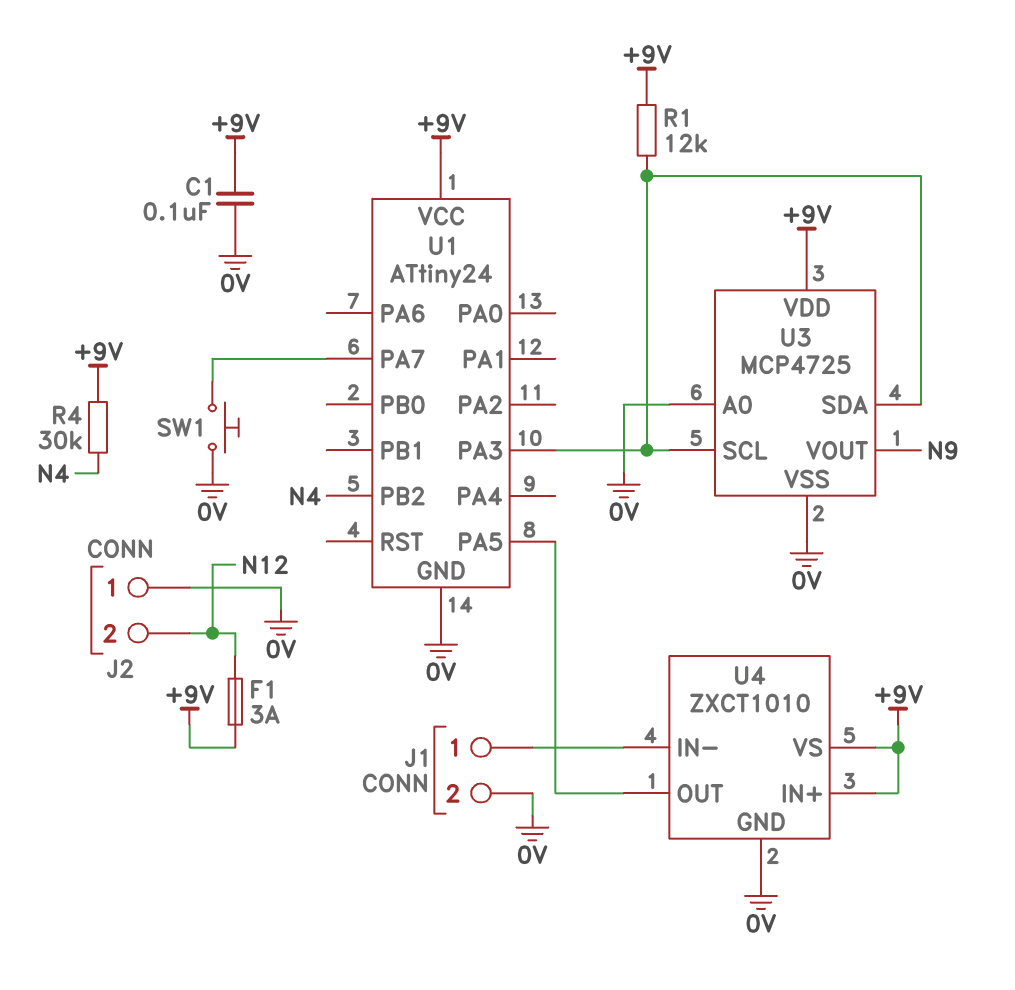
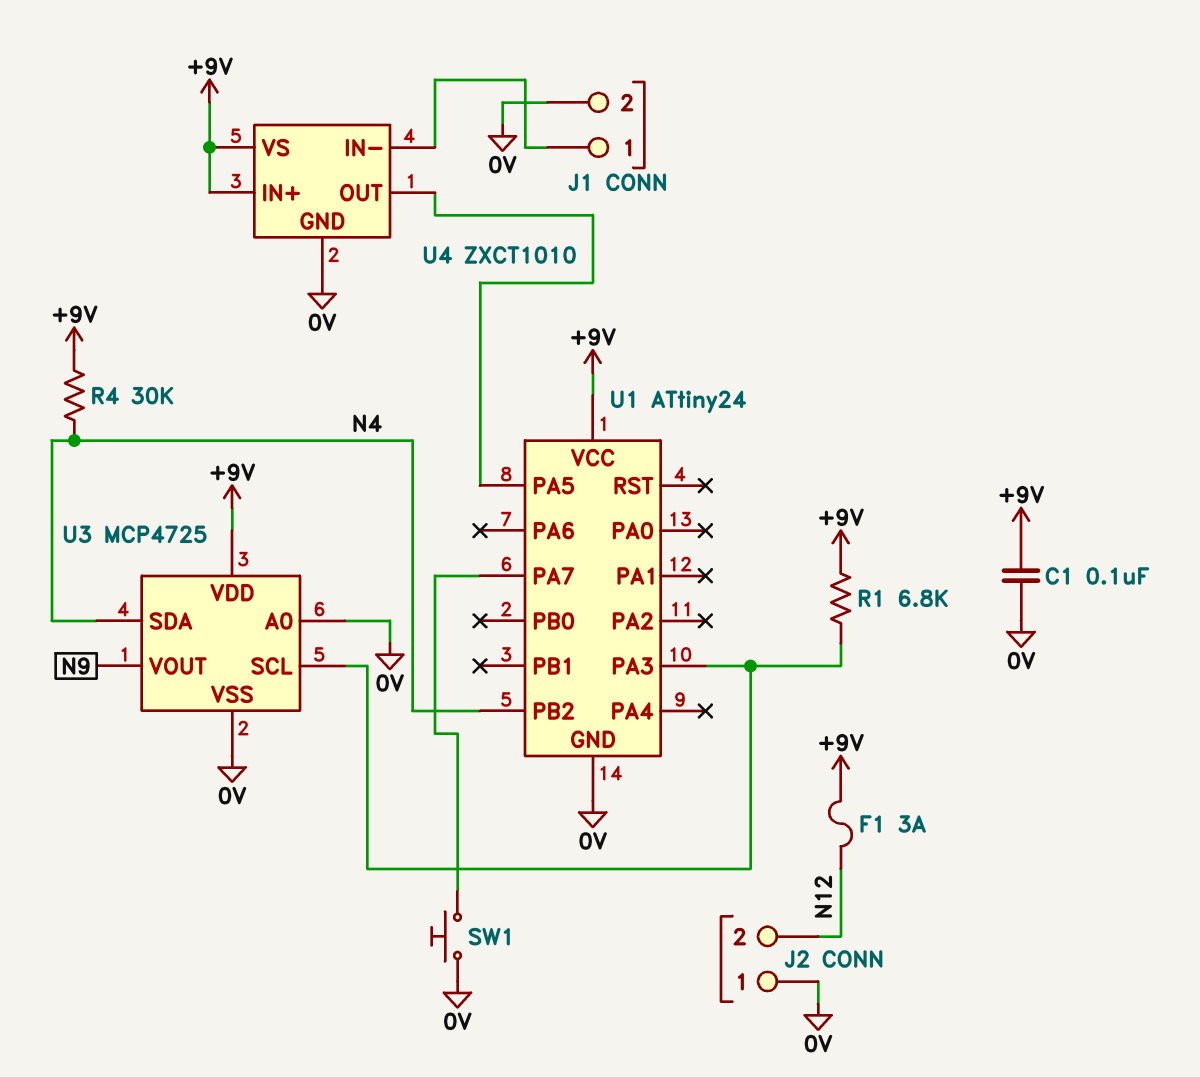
R1: 12k (+9V, U1/PA3) -> 6.8k (+9V, U1/PA3)
U3 pin SDA: U1/PA3 -> N4

